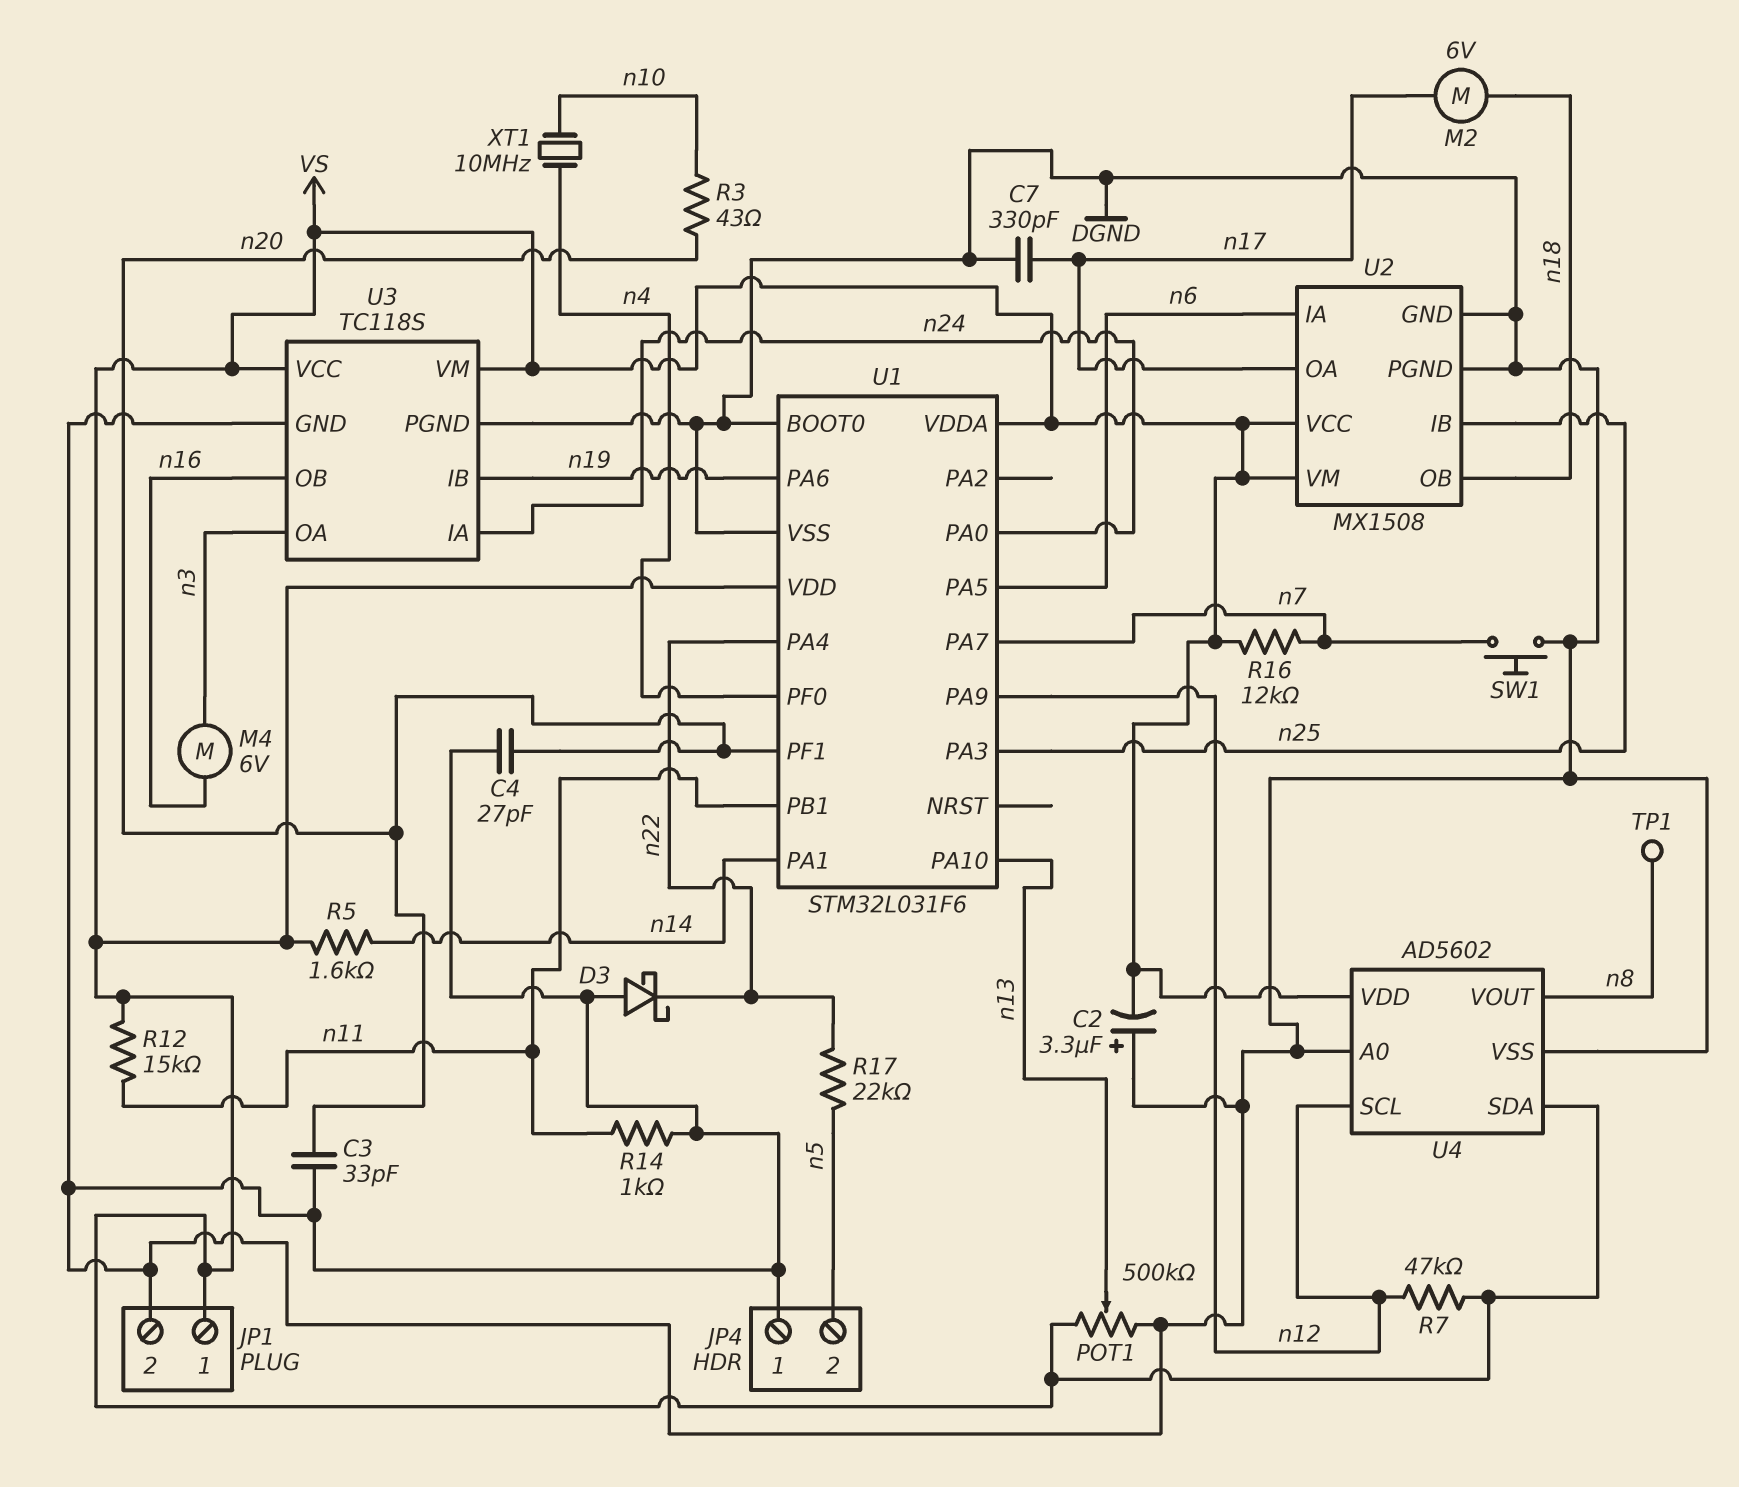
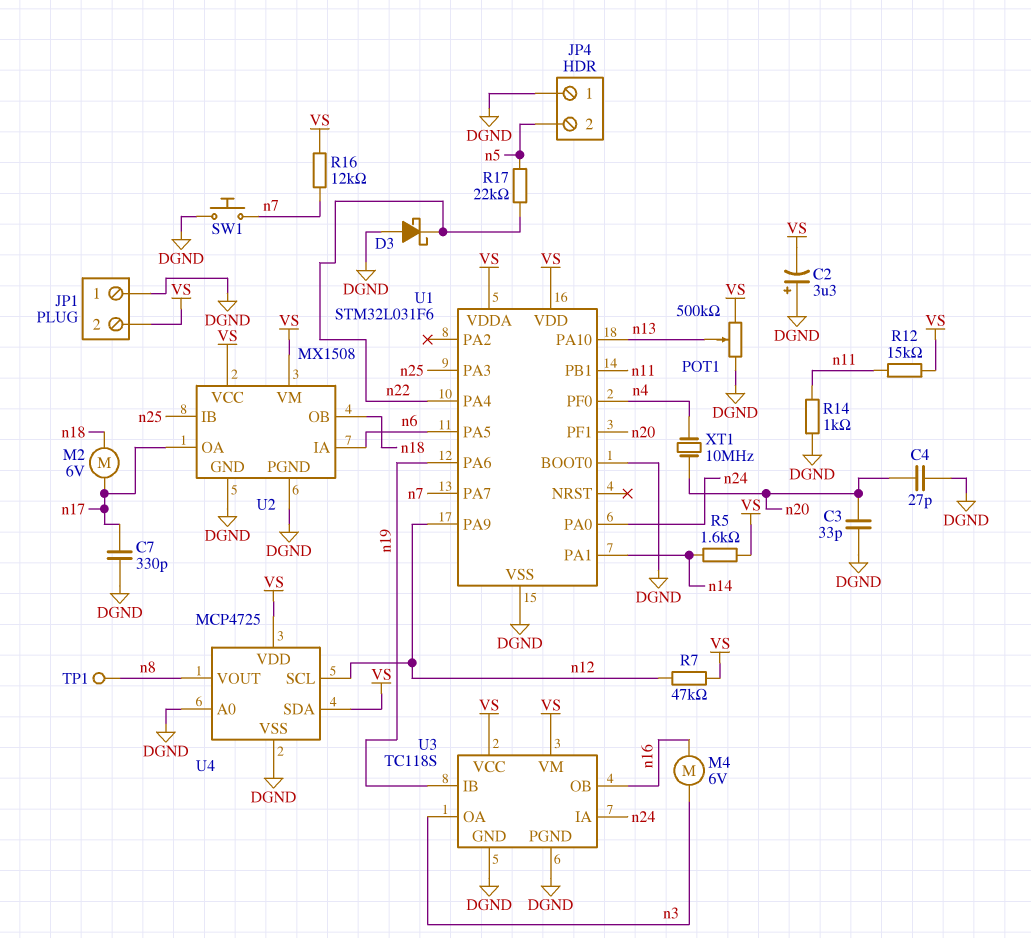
JP1 pin 1: VS -> DGND
JP1 pin 2: DGND -> VS
R3: 43 (n10, n20) -> none
U4: AD5602 -> MCP4725
XT1: 10MHz (n4, n10) -> 10MHz (n4, n20)

